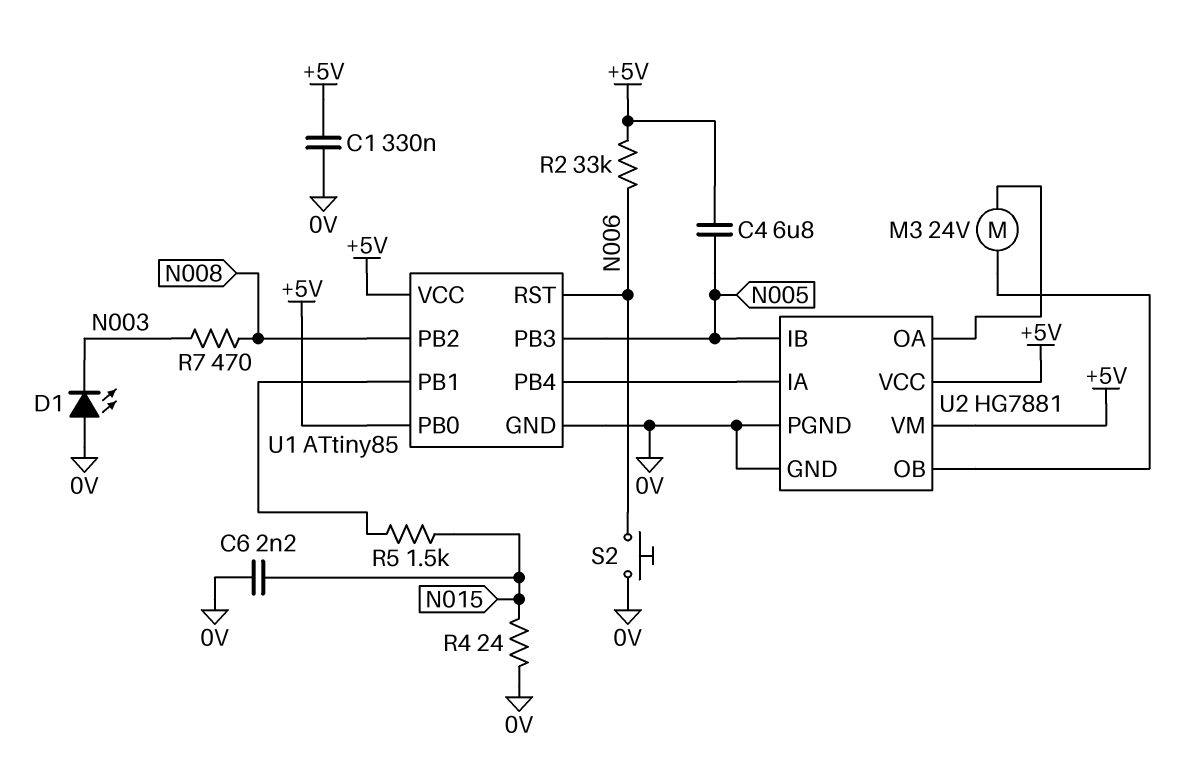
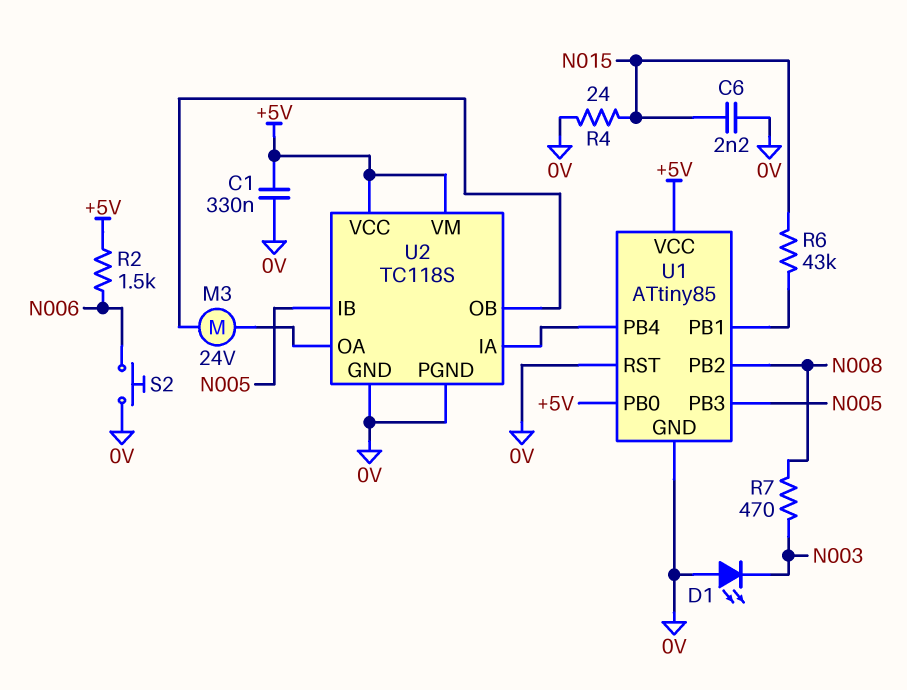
C4: 6.8uF (+5V, N005) -> none
R2: 33k (+5V, N006) -> 1.5k (+5V, N006)
R5: 1.5k (N015, U1/PB1) -> none
R6: none -> 43k (N015, U1/PB1)
U1 pin RST: N006 -> 0V
U2: HG7881 -> TC118S

